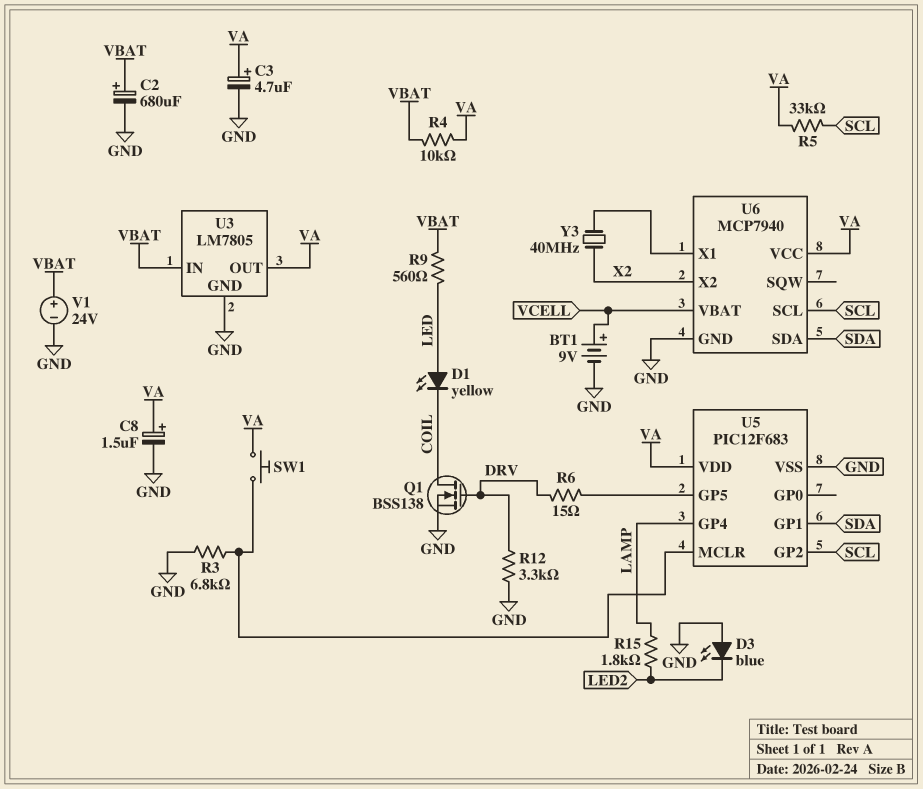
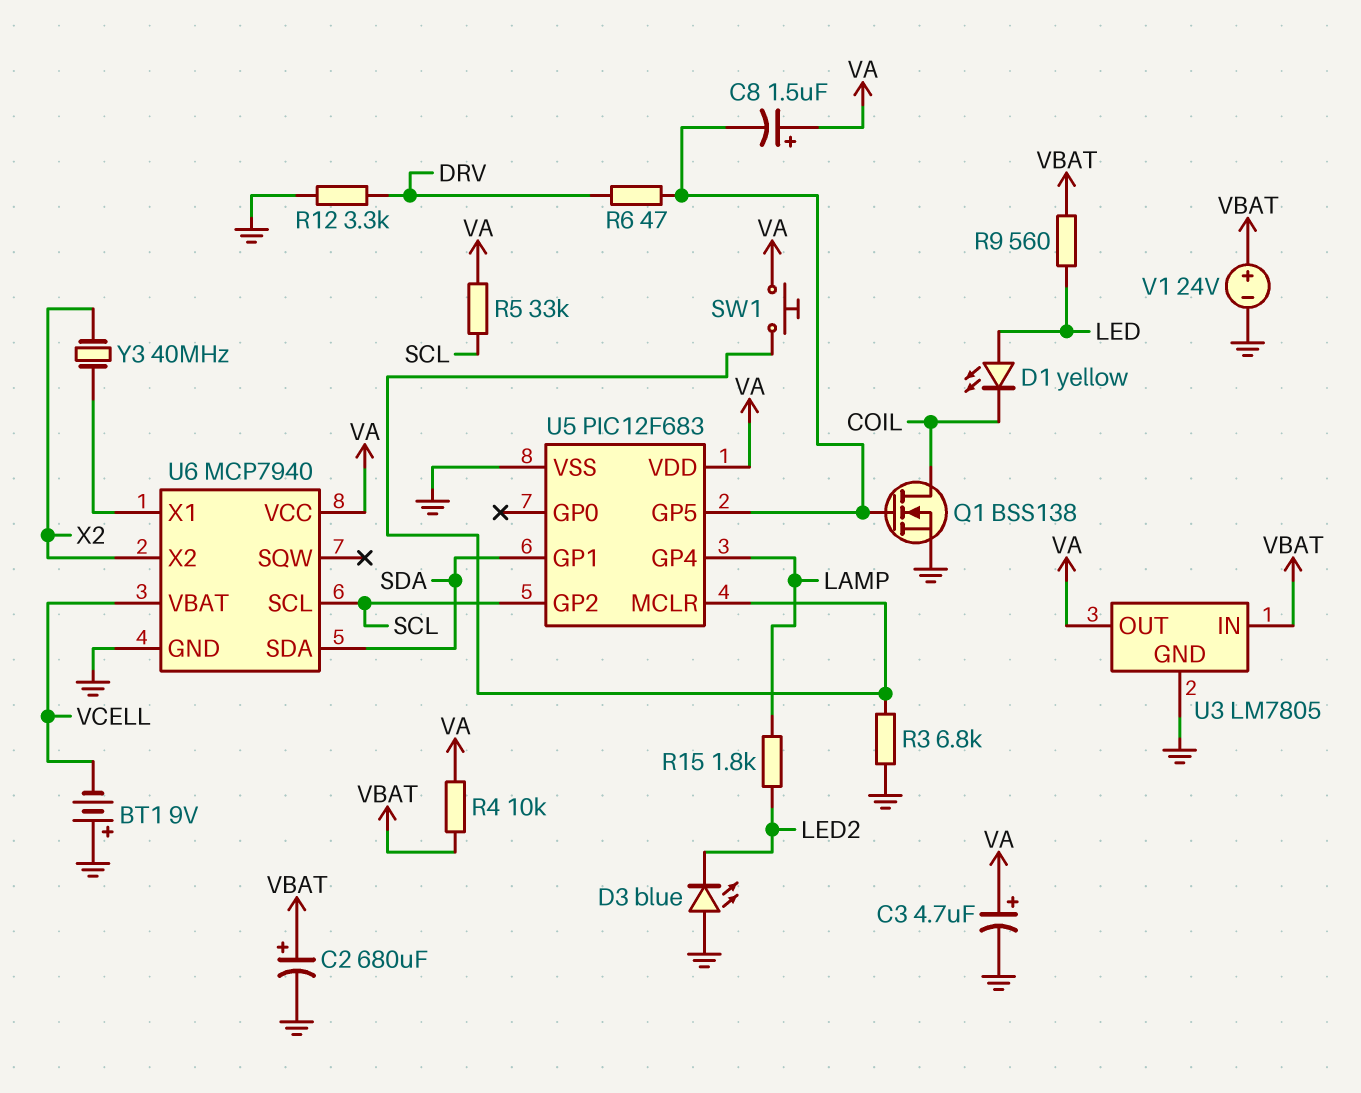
BT1: 9V (plus VCELL, minus GND) -> 9V (plus GND, minus VCELL)
C8: 1.5uF (plus VA, minus GND) -> 1.5uF (plus VA, minus U5/GP5)
Q1: NMOS BSS138 (G DRV, D COIL, S GND) -> NMOS BSS138 (G U5/GP5, D COIL, S GND)
R6: 15 (DRV, U5/GP5) -> 47 (DRV, U5/GP5)

